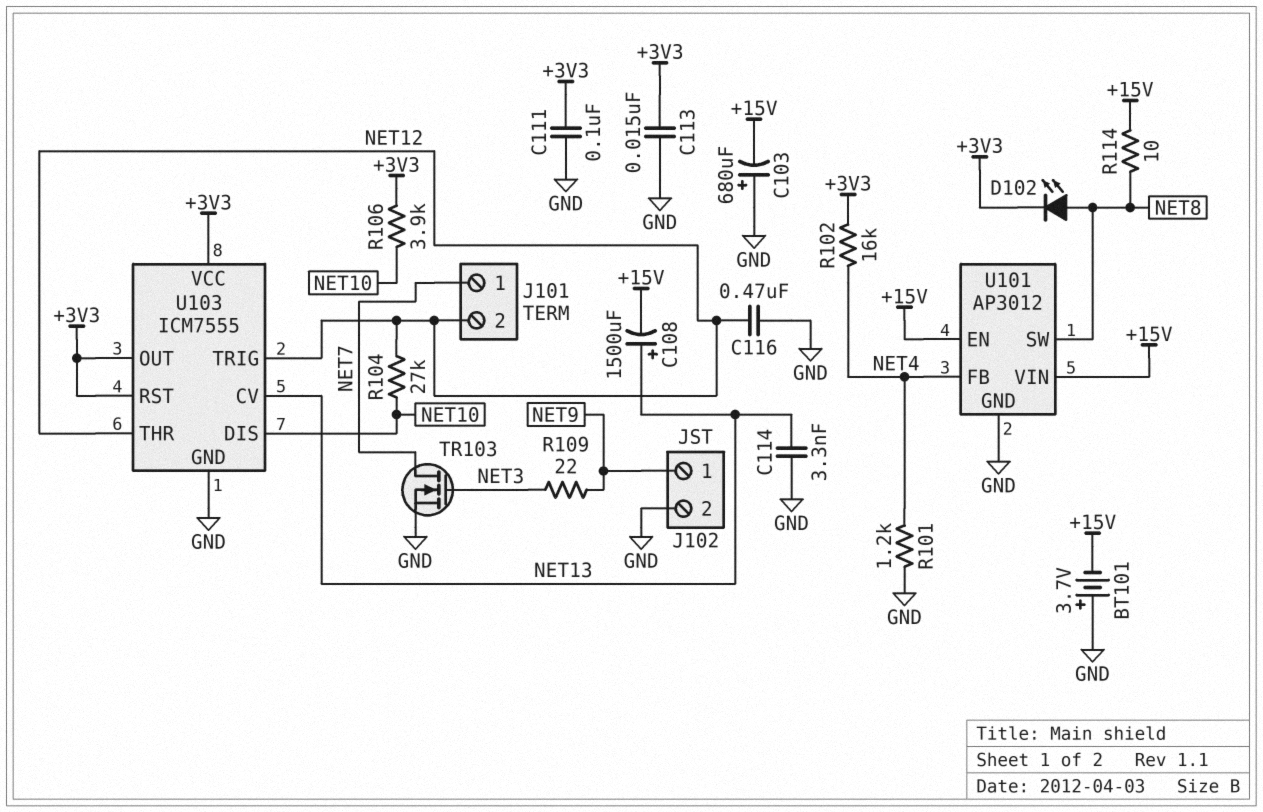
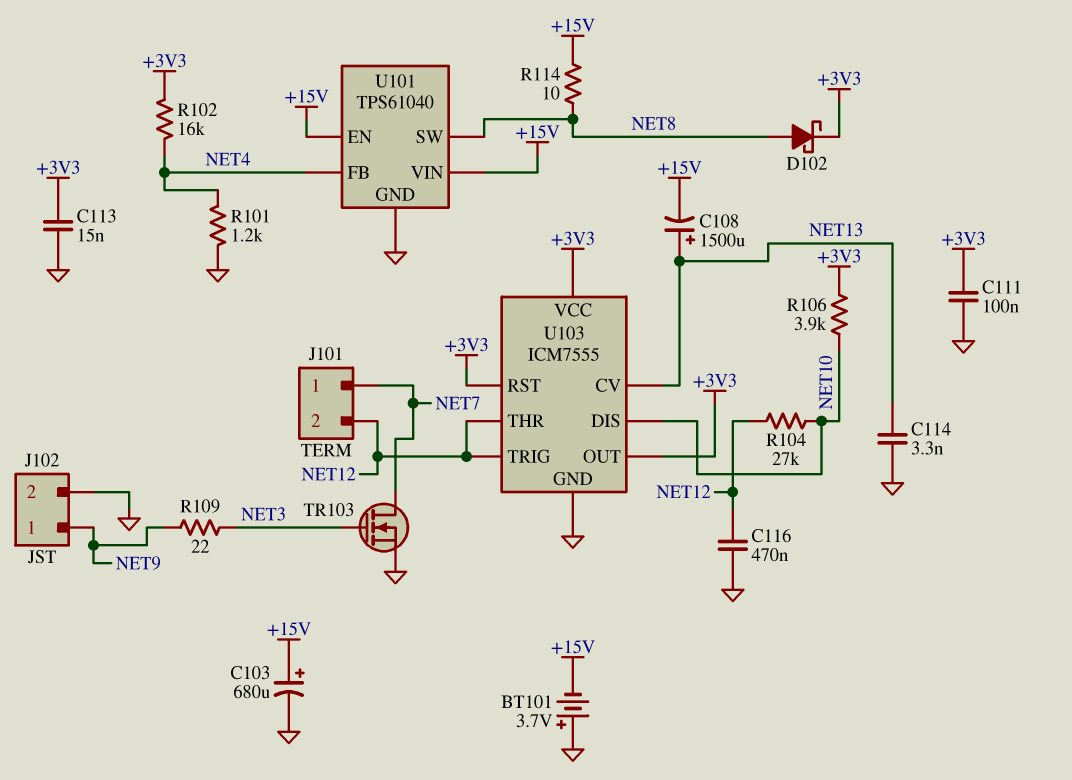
C103: 680uF (plus GND, minus +15V) -> 680uF (plus +15V, minus GND)
D102: LED (A NET8, K +3V3) -> schottky (A NET8, K +3V3)
U101: AP3012 -> TPS61040

